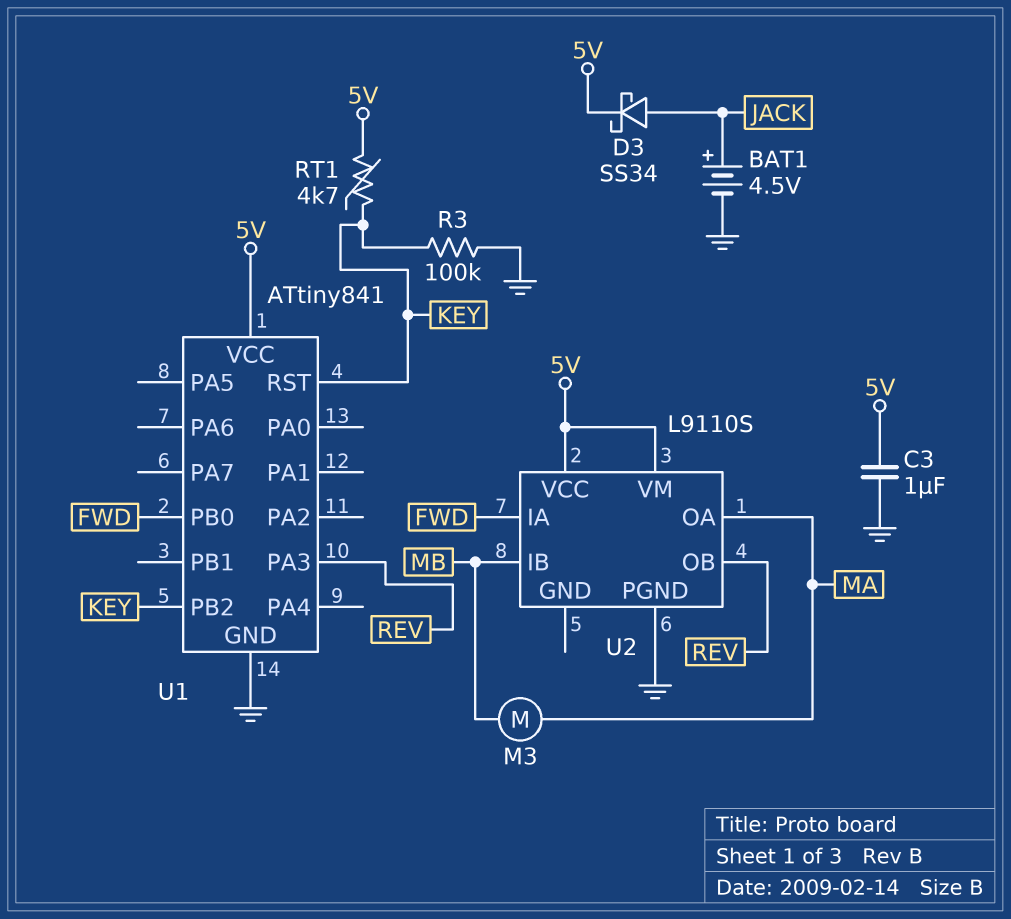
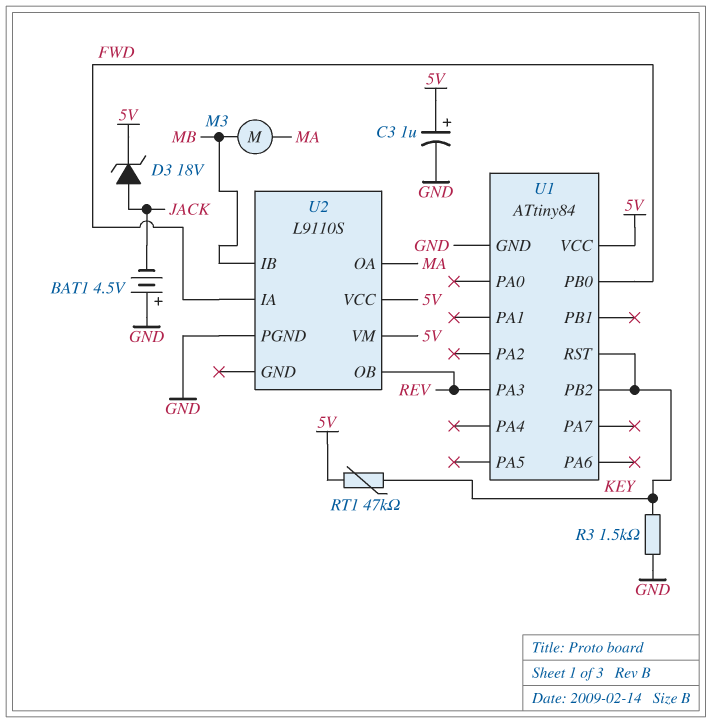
BAT1: 4.5V (plus JACK, minus GND) -> 4.5V (plus GND, minus JACK)
C3: 1uF (5V, GND) -> 1uF (plus 5V, minus GND)
D3: schottky SS34 (A JACK, K 5V) -> zener 18V (A JACK, K 5V)
R3: 100k (GND, KEY) -> 1.5k (GND, KEY)
RT1: 4.7k (5V, KEY) -> 47k (5V, KEY)
U1: ATtiny841 -> ATtiny84

